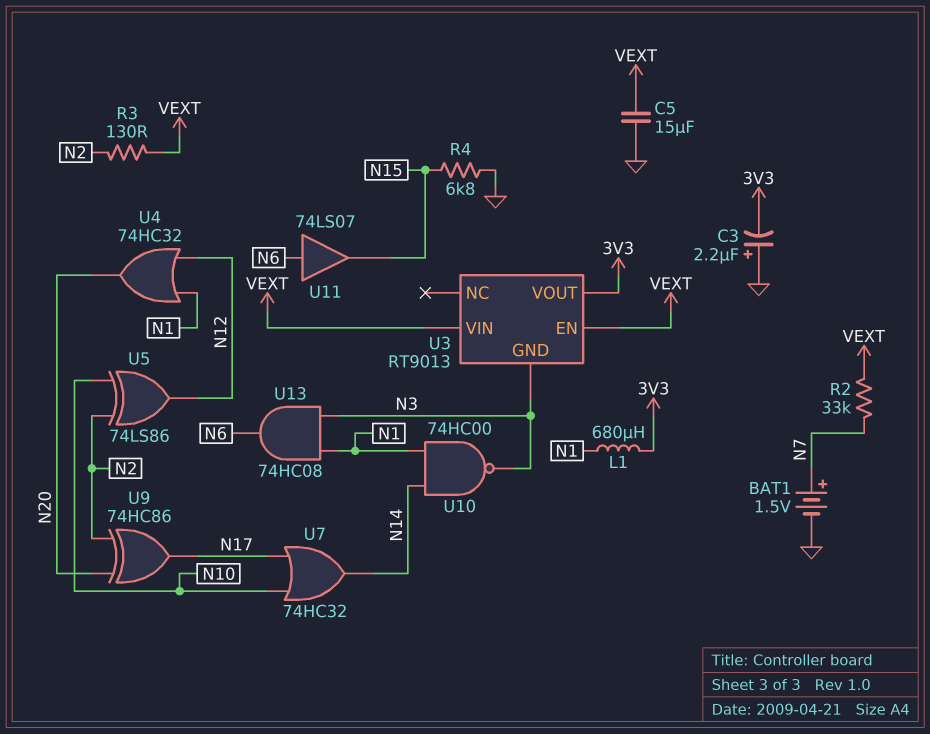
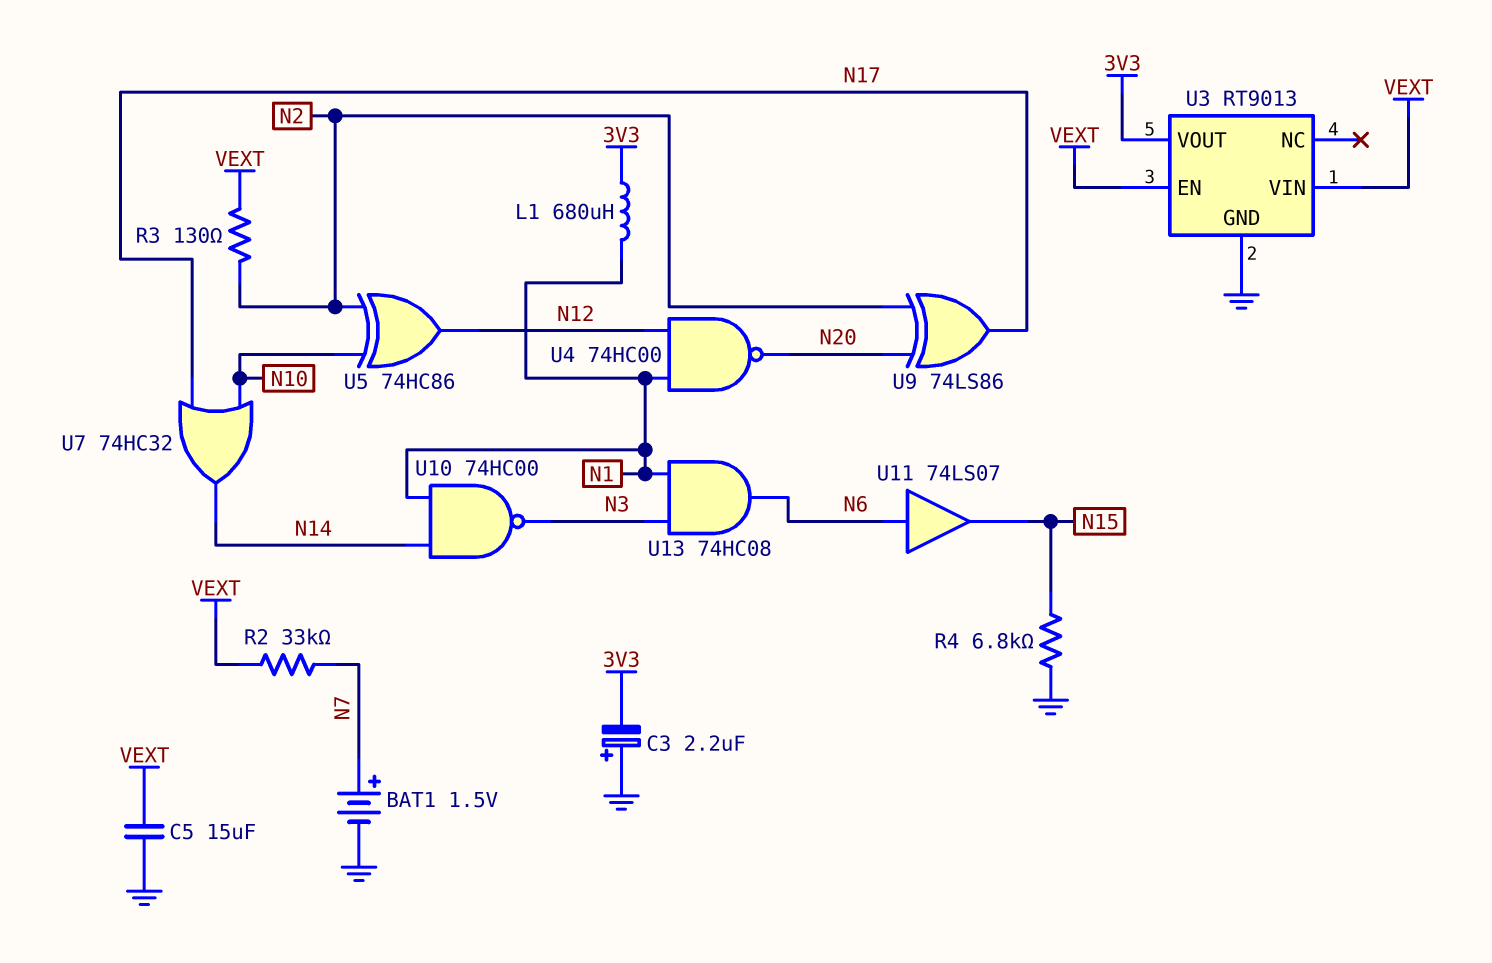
U3 pin GND: N3 -> GND
U4: OR 74HC32 (in N1, in N12, out N20) -> NAND 74HC00 (in N1, in N12, out N20)
U5: XOR 74LS86 (in N2, in N10, out N12) -> XOR 74HC86 (in N2, in N10, out N12)
U9: XOR 74HC86 (in N2, in N20, out N17) -> XOR 74LS86 (in N2, in N20, out N17)

